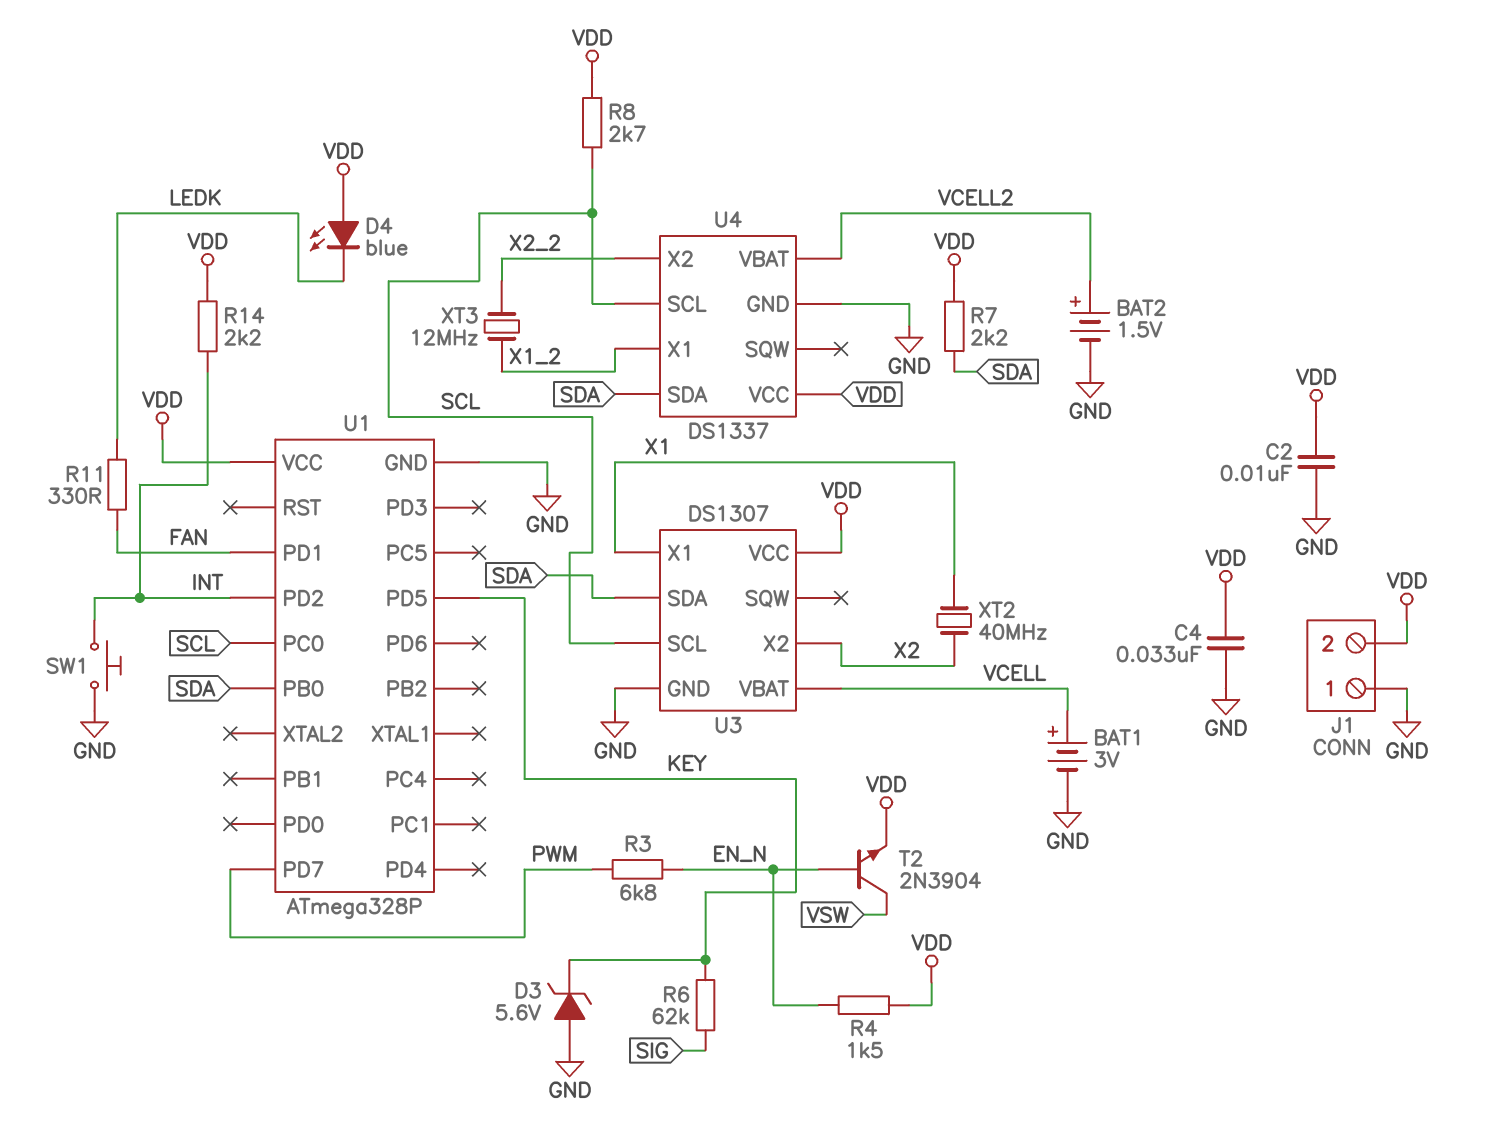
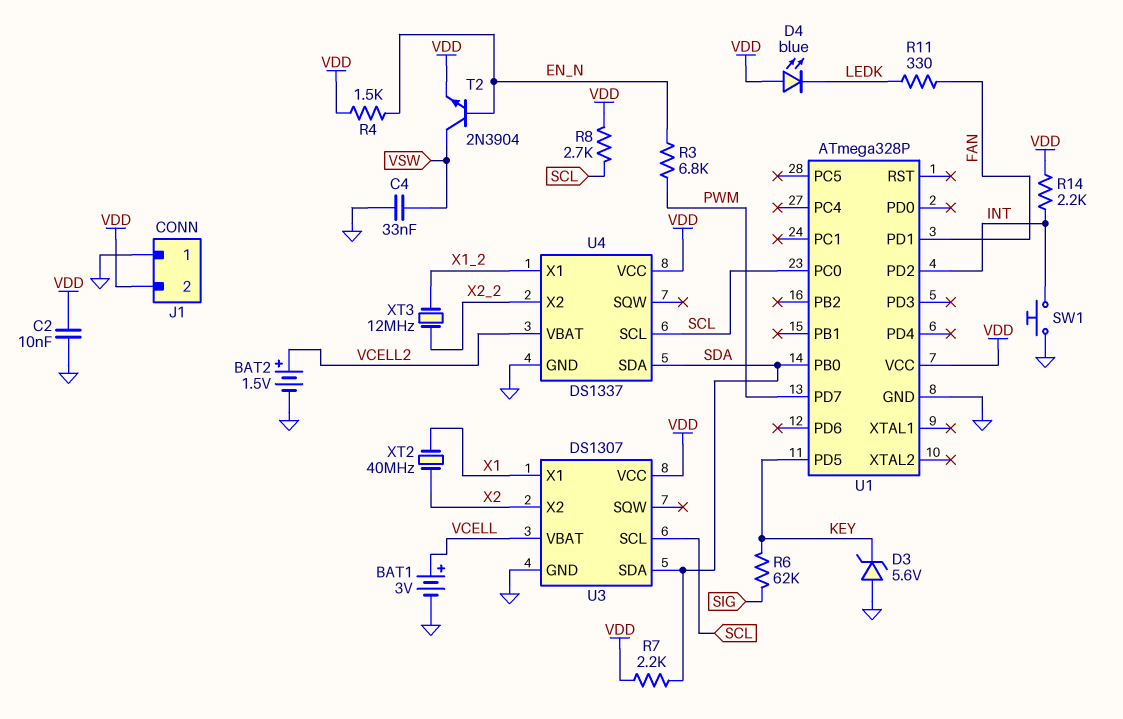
C4: 33nF (GND, VDD) -> 33nF (GND, VSW)

